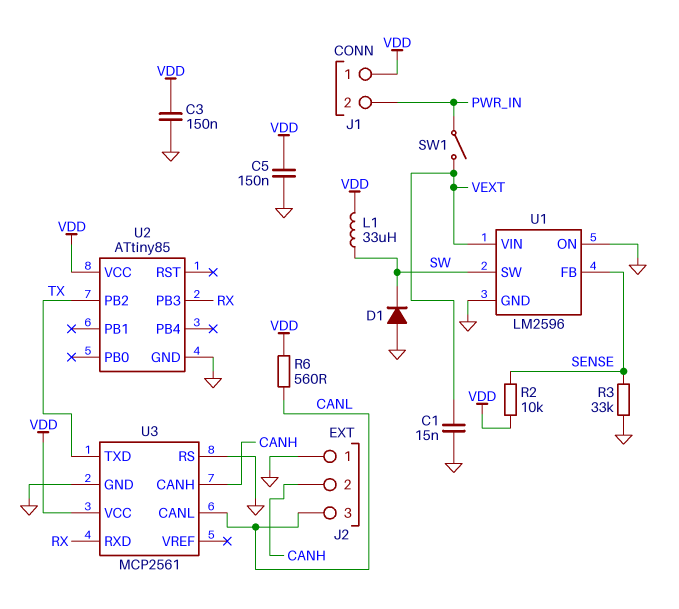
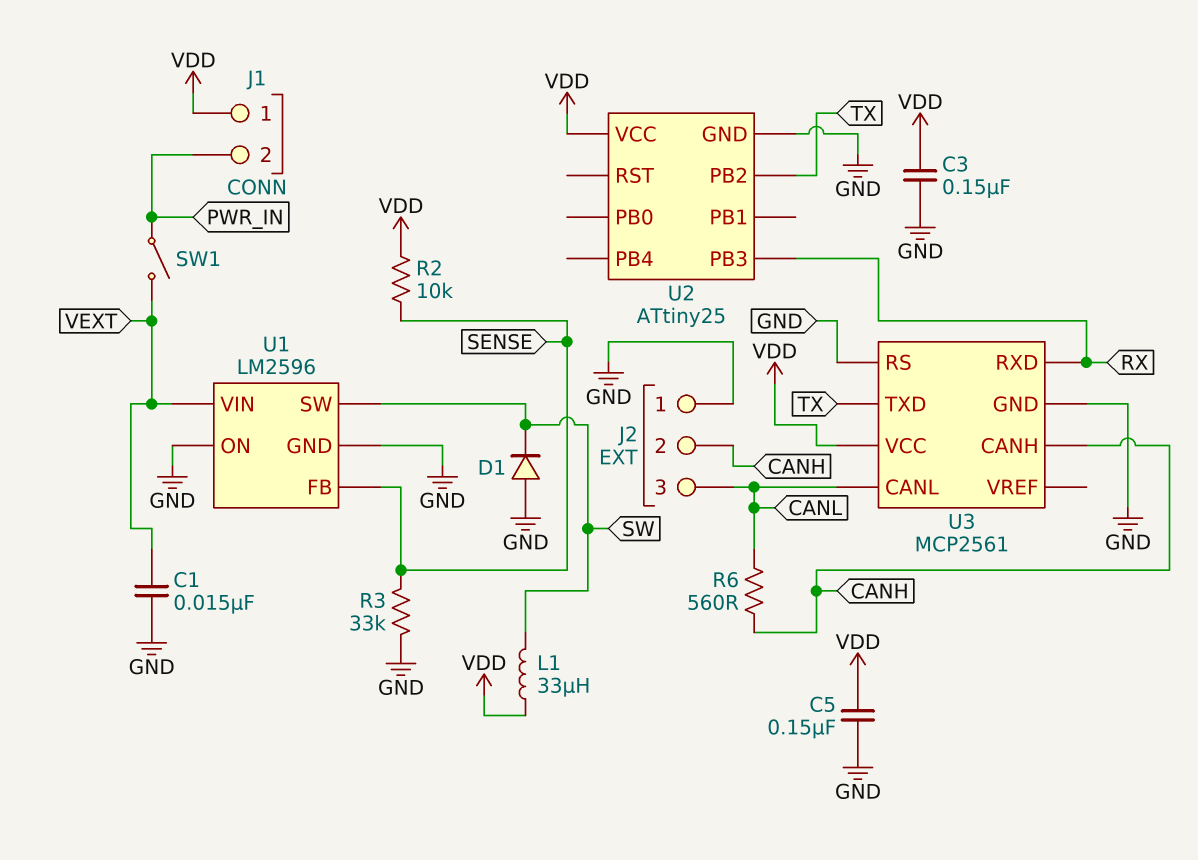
R6: 560 (CANL, VDD) -> 560 (CANH, CANL)
U2: ATtiny85 -> ATtiny25

